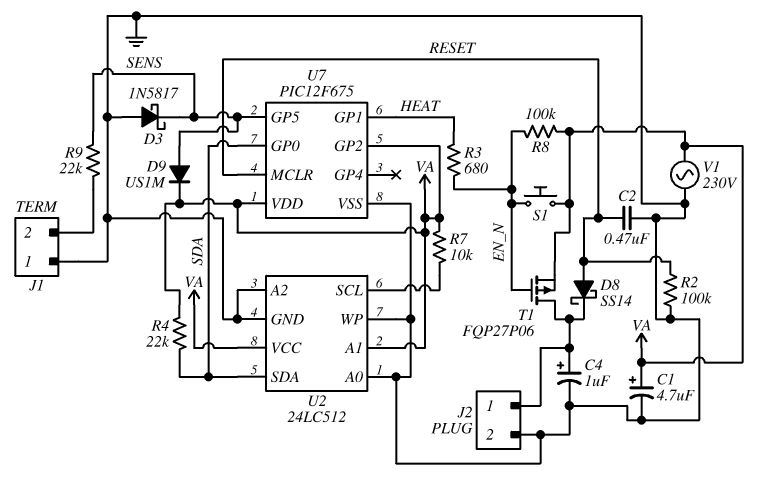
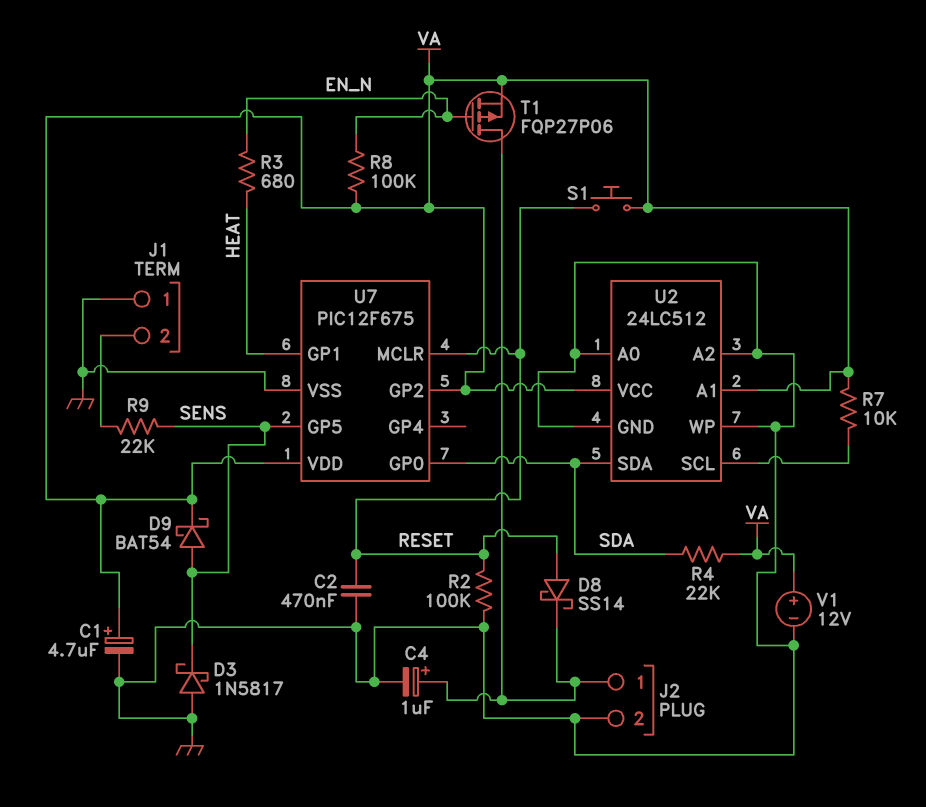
D9: diode US1M (A SENS, K VA) -> schottky BAT54 (A SENS, K VA)
S1: button (EN_N, VA) -> button (RESET, VA)
V1: AC 230V (GND, VA) -> 12V (plus VA, minus GND)

